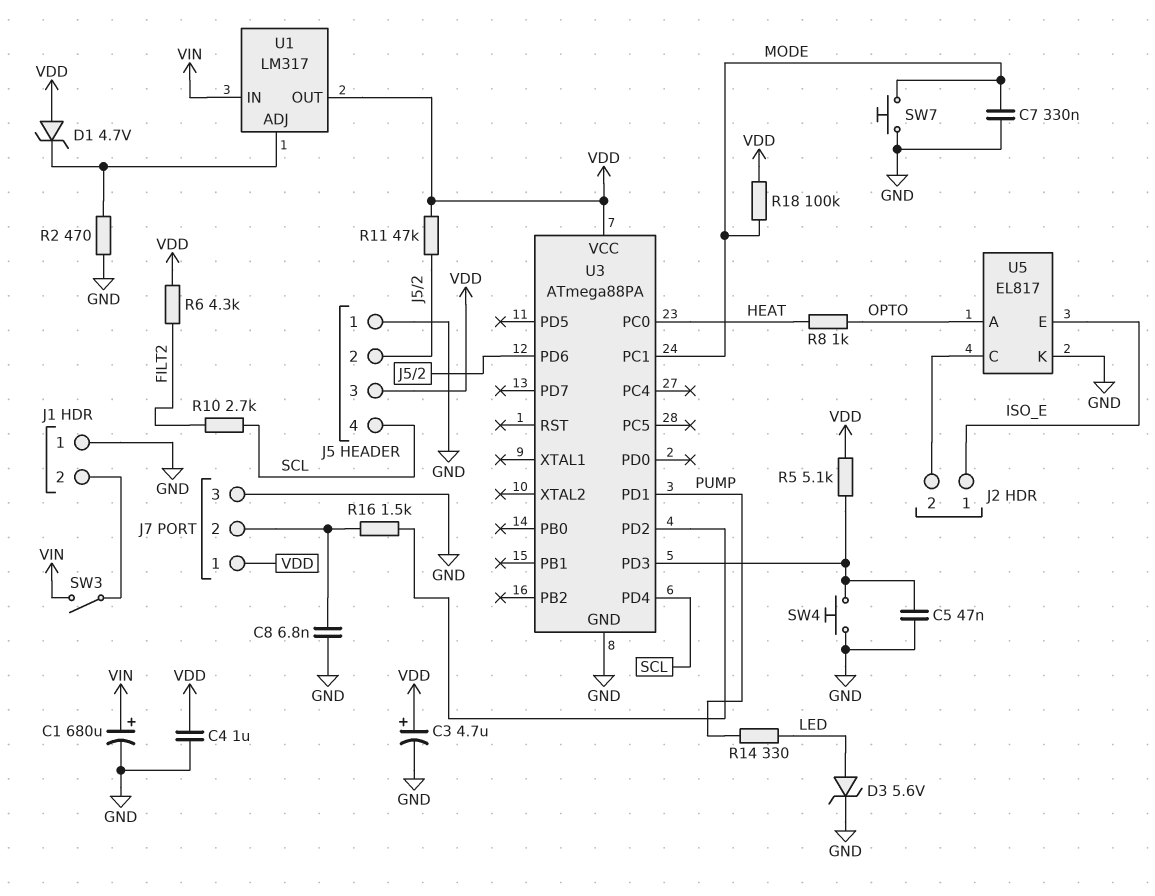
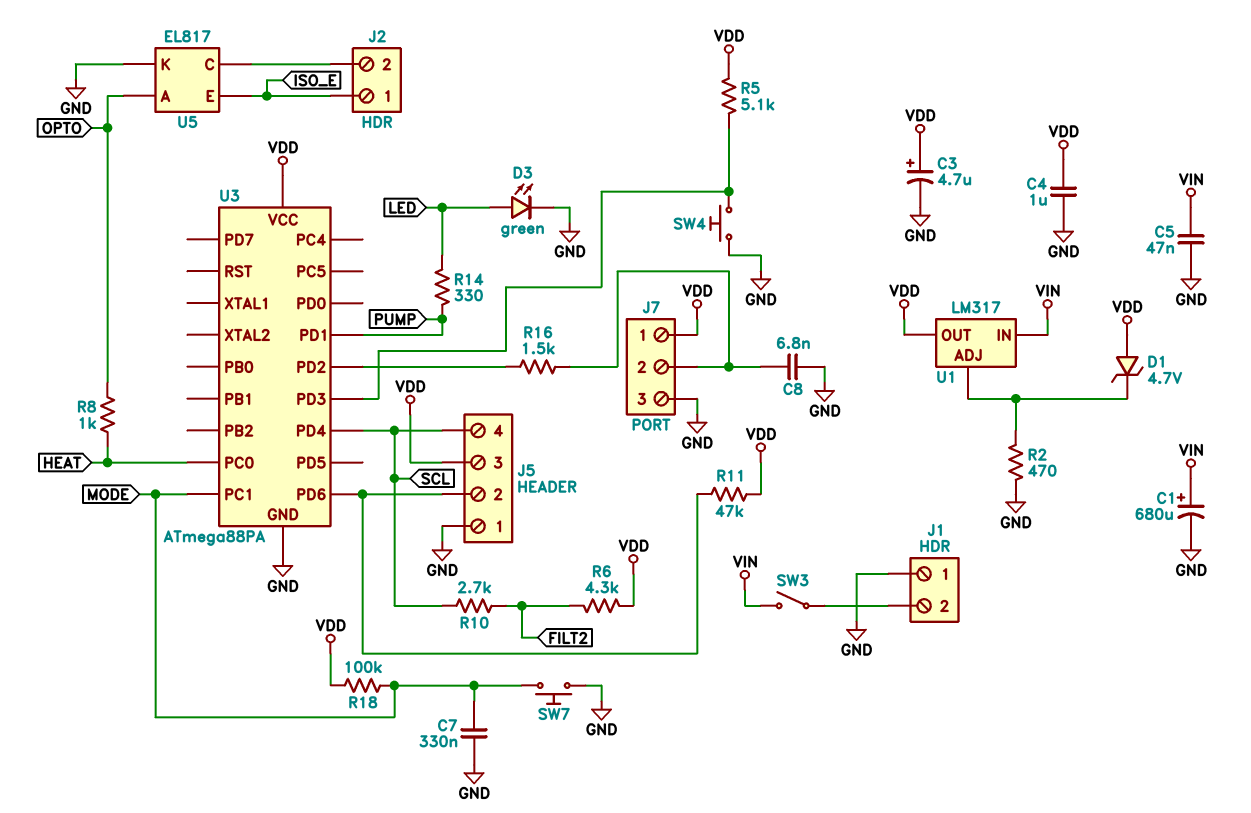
C5: 47nF (GND, U3/PD3) -> 47nF (GND, VIN)
D3: zener 5.6V (A LED, K GND) -> LED green (A LED, K GND)

